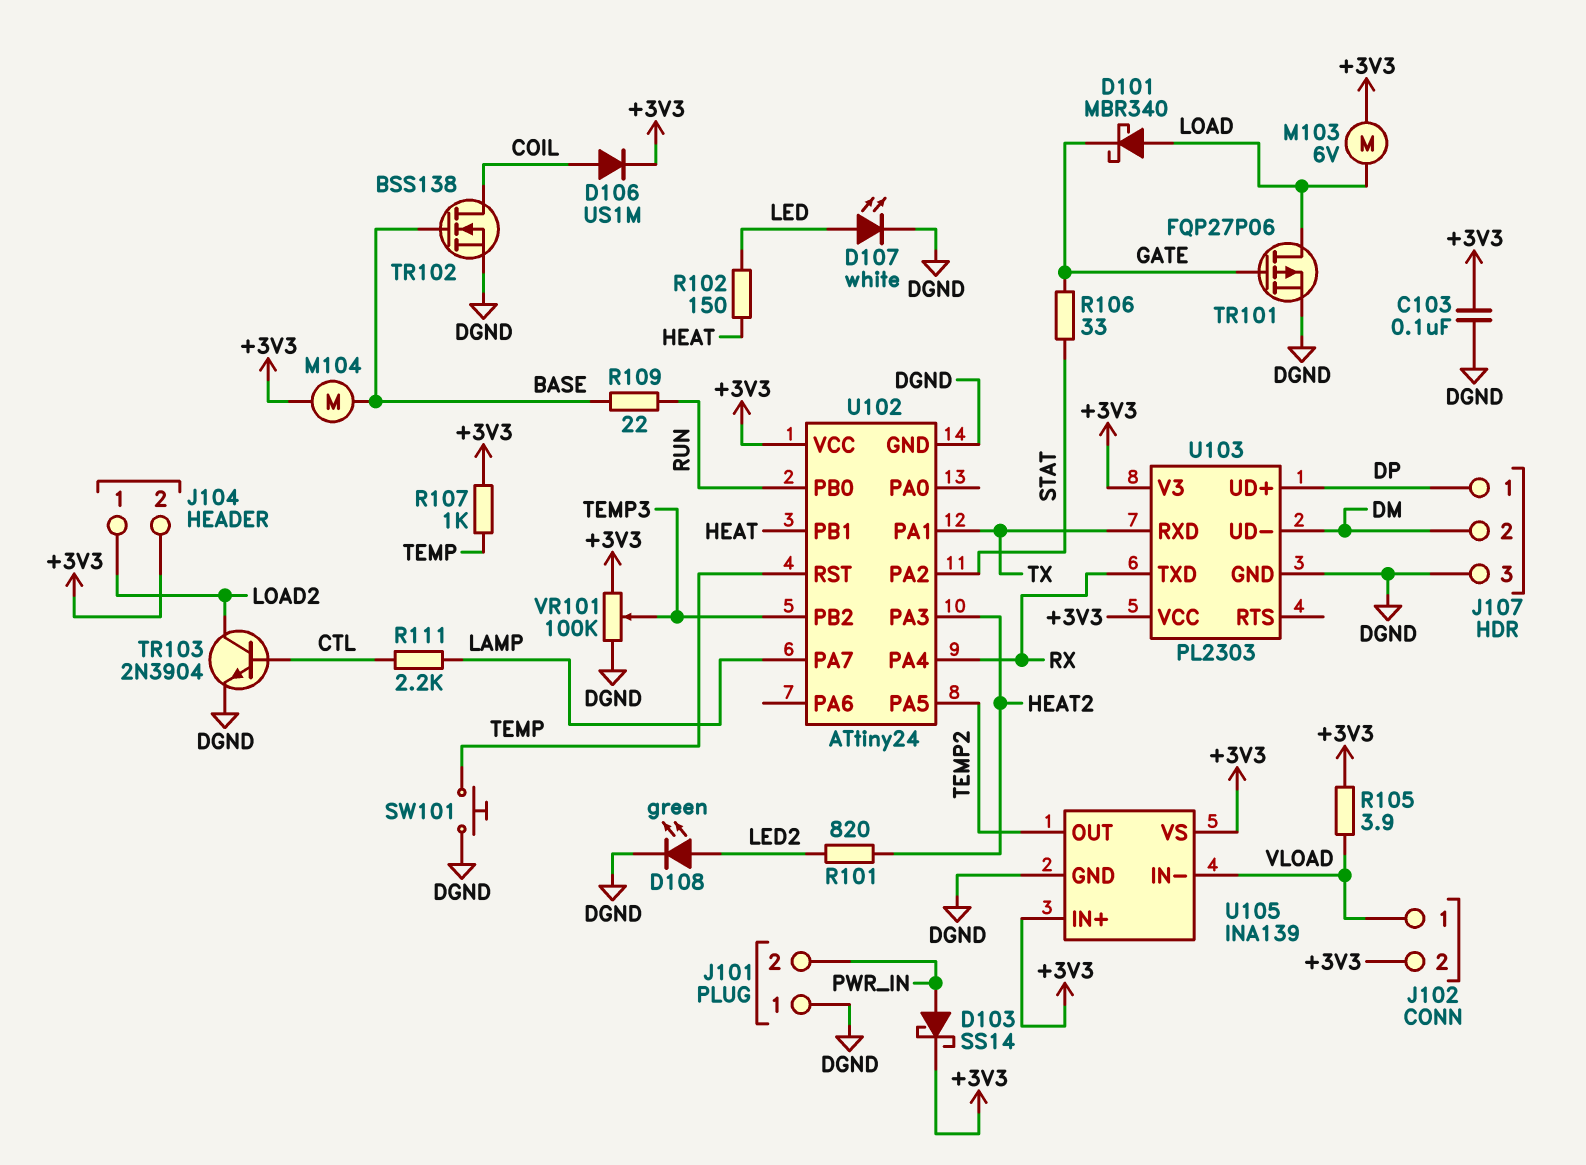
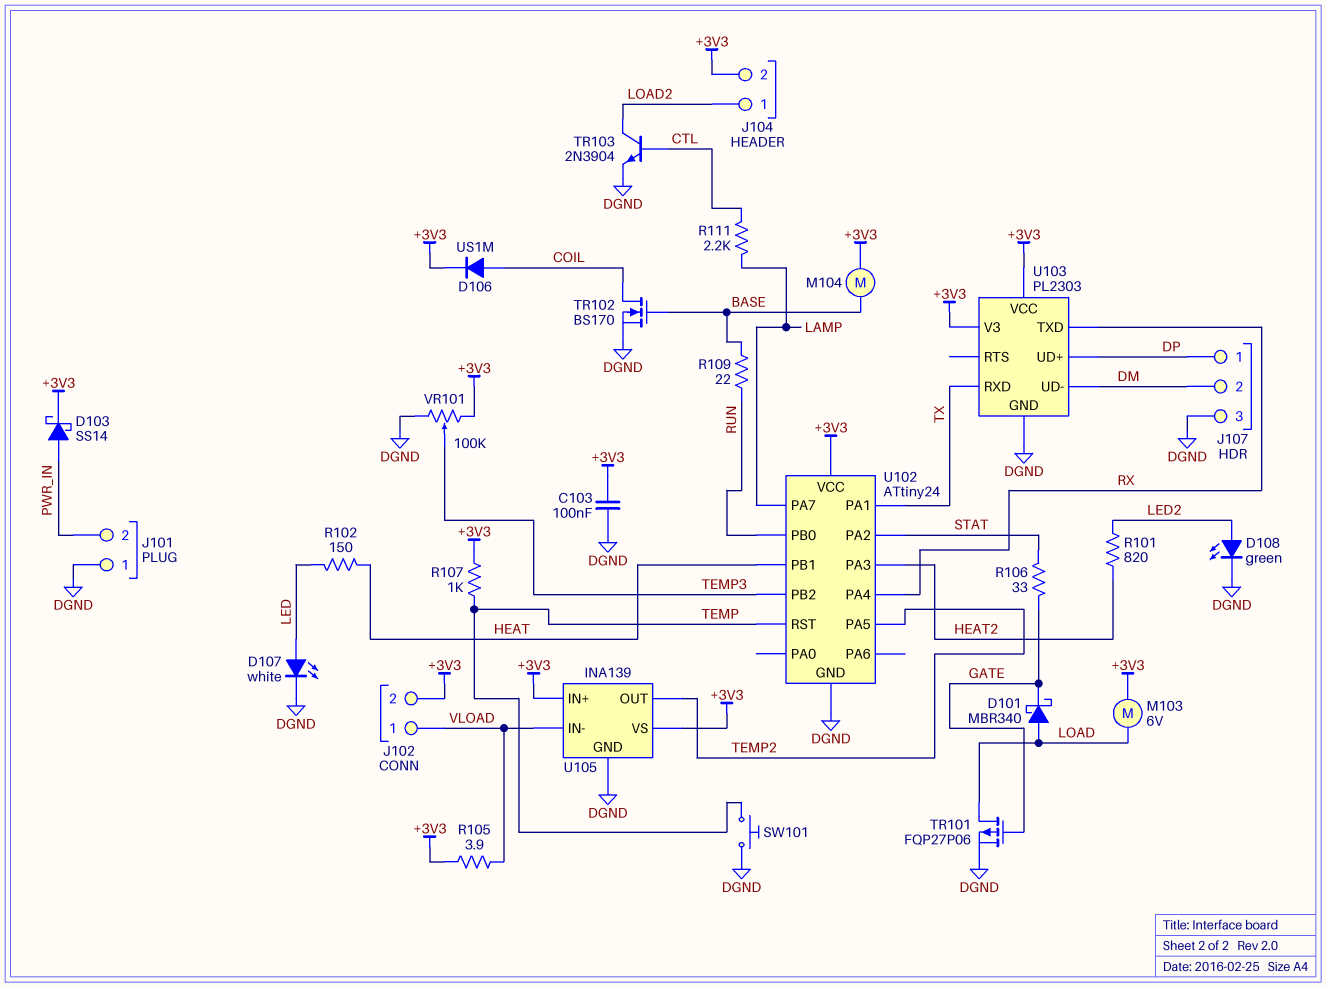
TR102: NMOS BSS138 (G BASE, D COIL, S DGND) -> NMOS BS170 (G BASE, D COIL, S DGND)

